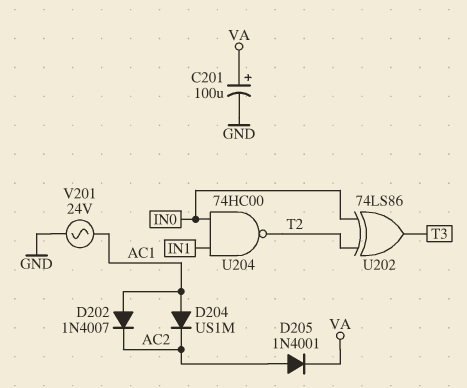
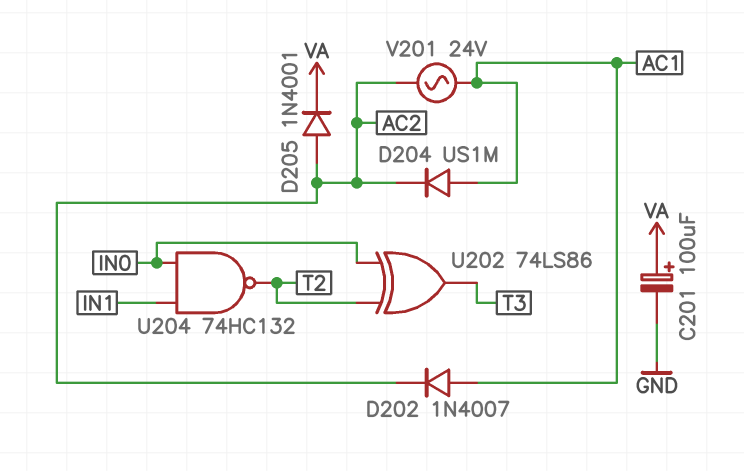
U204: NAND 74HC00 (in IN0, in IN1, out T2) -> NAND 74HC132 (in IN0, in IN1, out T2)
V201: AC 24V (AC1, GND) -> AC 24V (AC1, AC2)

